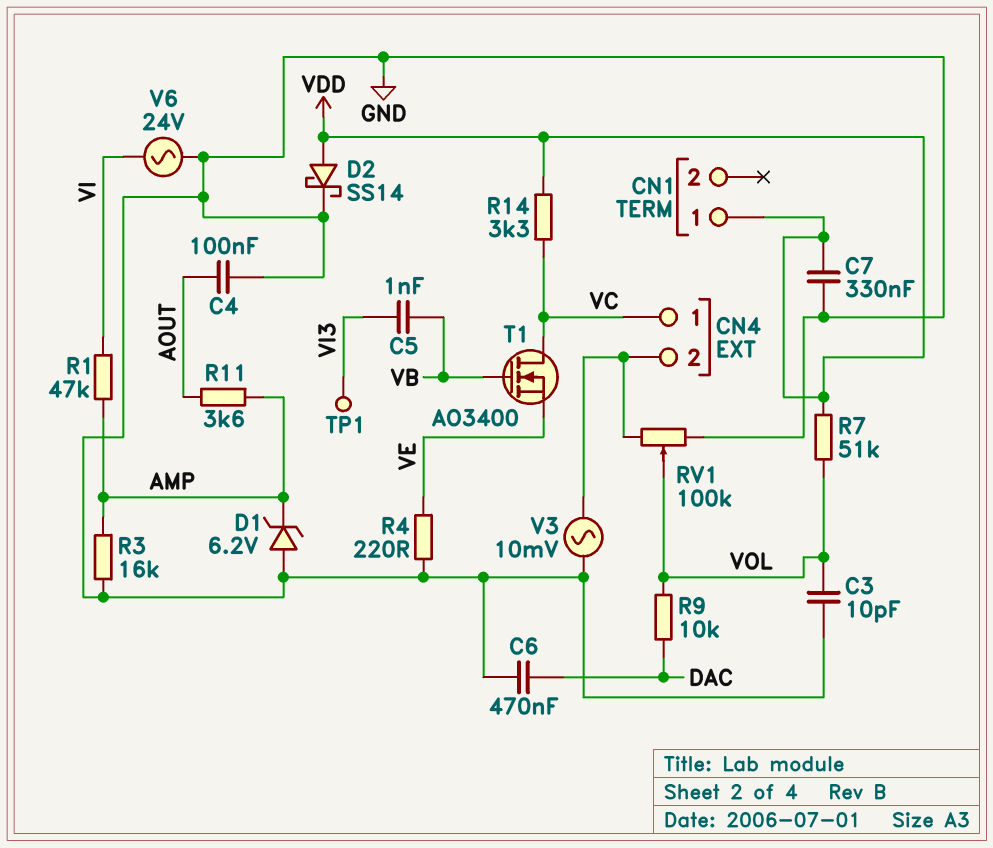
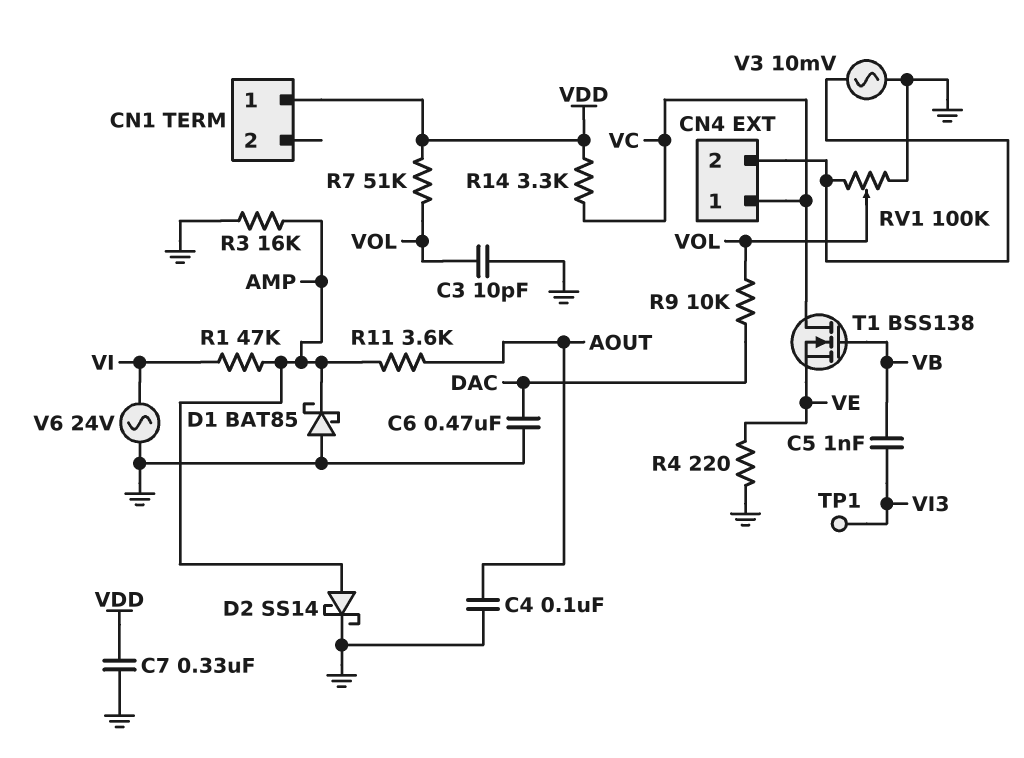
D1: zener 6.2V (A GND, K AMP) -> schottky BAT85 (A GND, K AMP)
D2: schottky SS14 (A VDD, K GND) -> schottky SS14 (A AMP, K GND)
T1: NMOS AO3400 (G VB, D VC, S VE) -> NMOS BSS138 (G VB, D VC, S VE)

